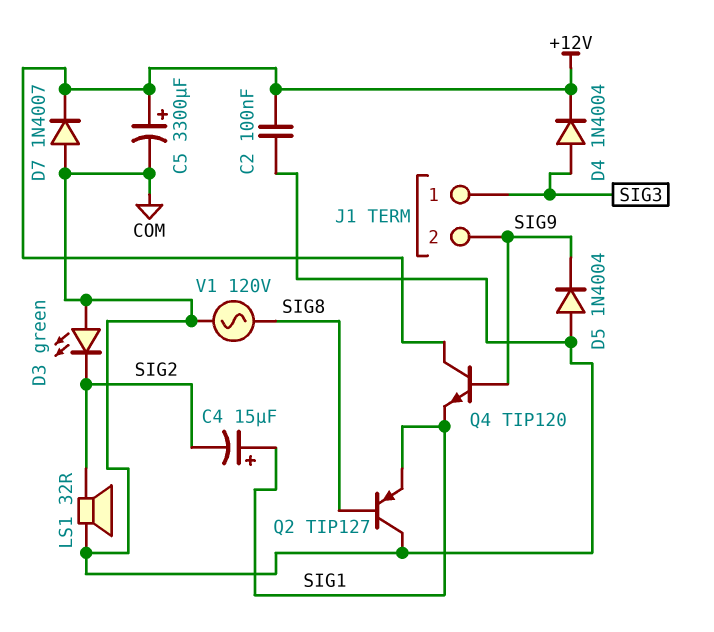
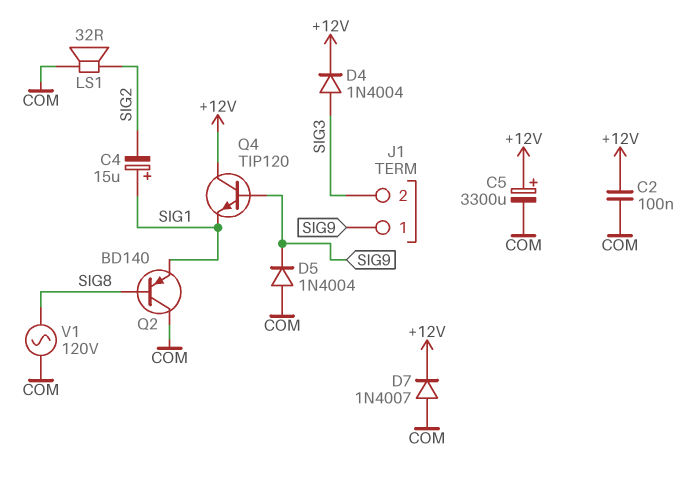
D3: LED green (A COM, K SIG2) -> none
J1 pin 1: SIG3 -> SIG9
J1 pin 2: SIG9 -> SIG3
Q2: PNP TIP127 (B SIG8, C COM, E SIG1) -> PNP BD140 (B SIG8, C COM, E SIG1)

